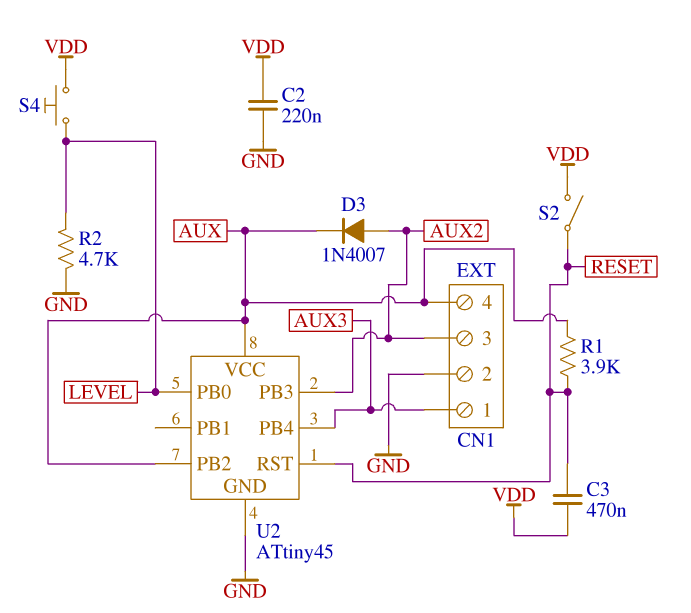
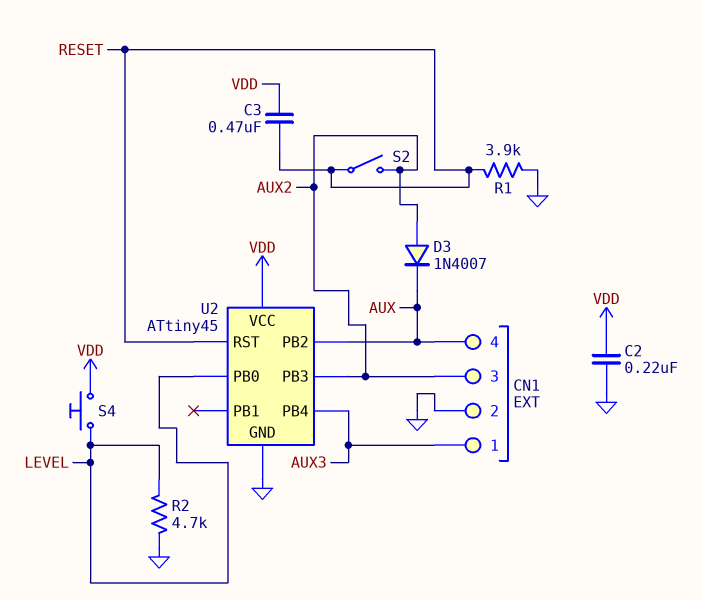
R1: 3.9k (AUX, RESET) -> 3.9k (GND, RESET)
S2: switch (RESET, VDD) -> switch (AUX2, RESET)
U2 pin VCC: AUX -> VDD

